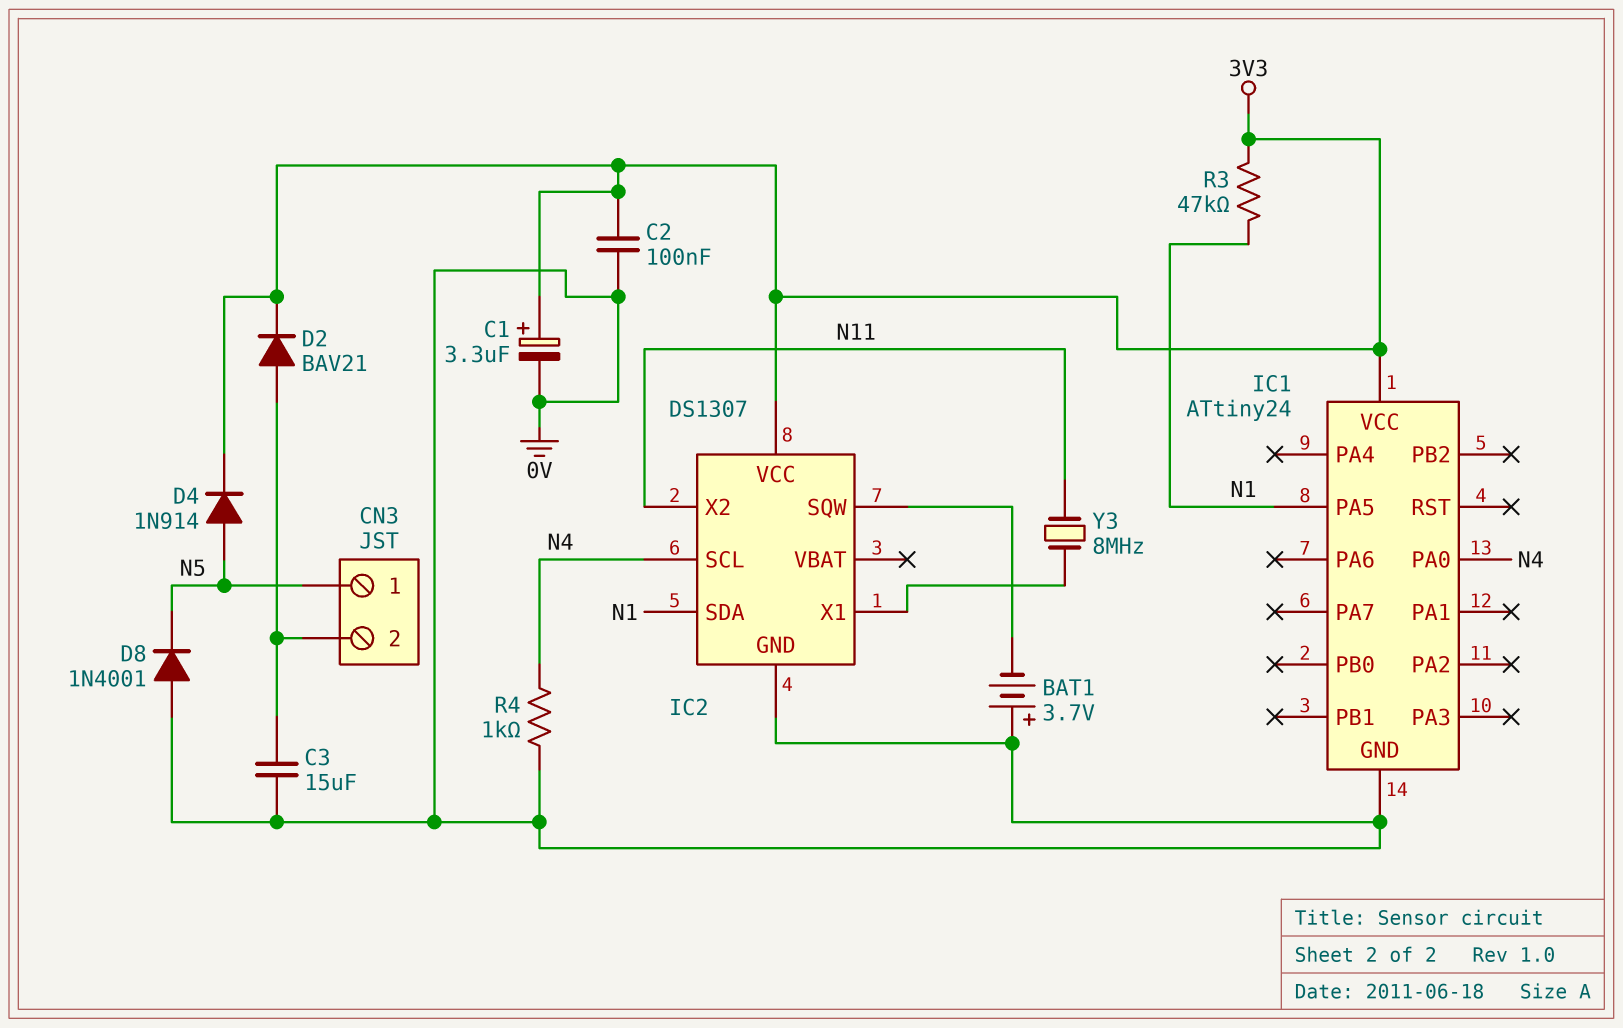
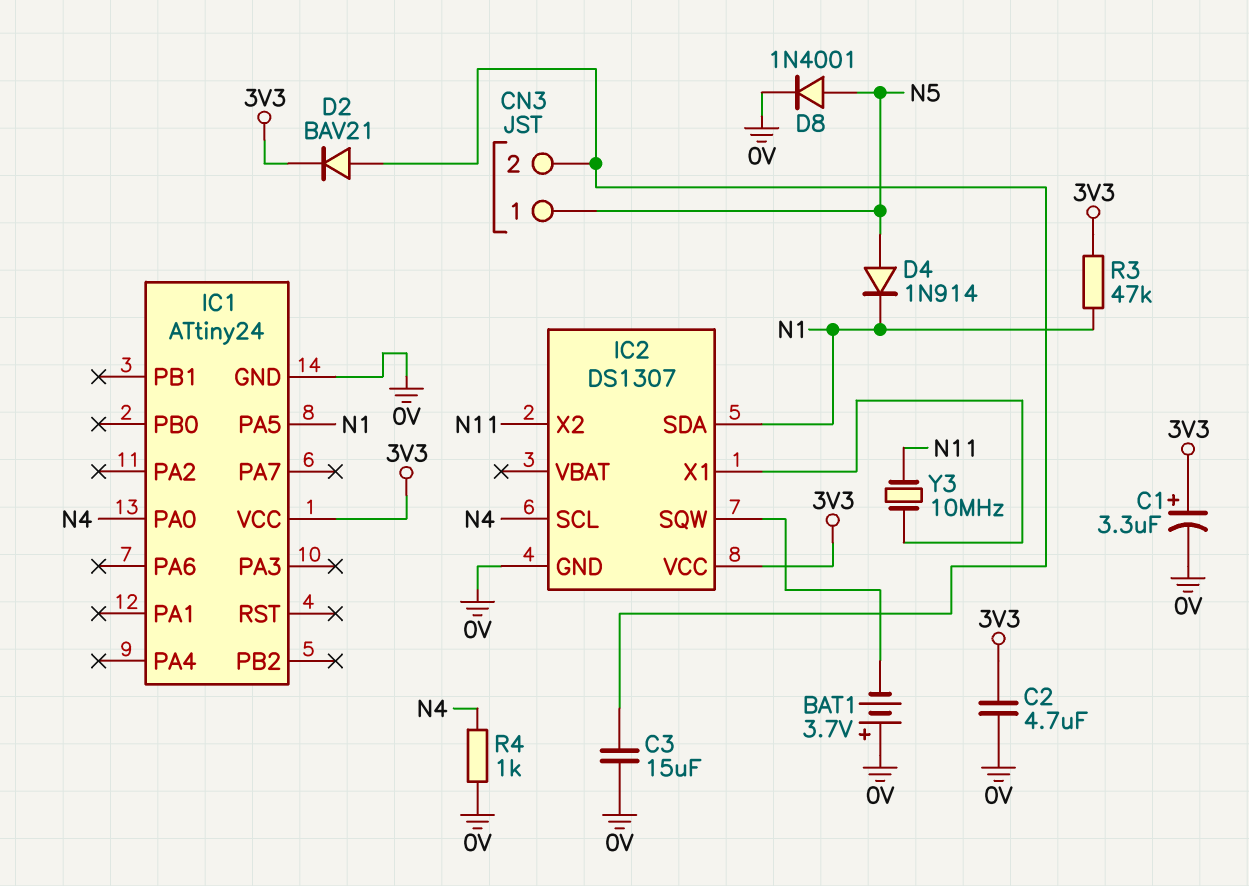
C2: 100nF (0V, 3V3) -> 4.7uF (0V, 3V3)
D4: diode 1N914 (A N5, K 3V3) -> diode 1N914 (A N5, K N1)
D8: diode 1N4001 (A 0V, K N5) -> diode 1N4001 (A N5, K 0V)
Y3: 8MHz (IC2/X1, N11) -> 10MHz (IC2/X1, N11)

